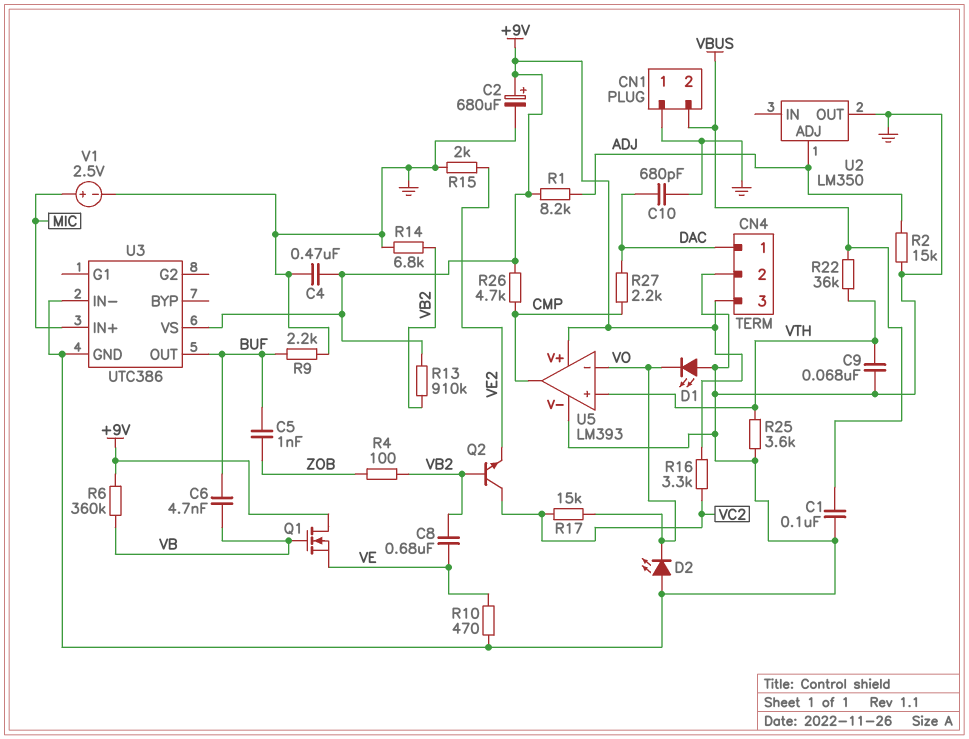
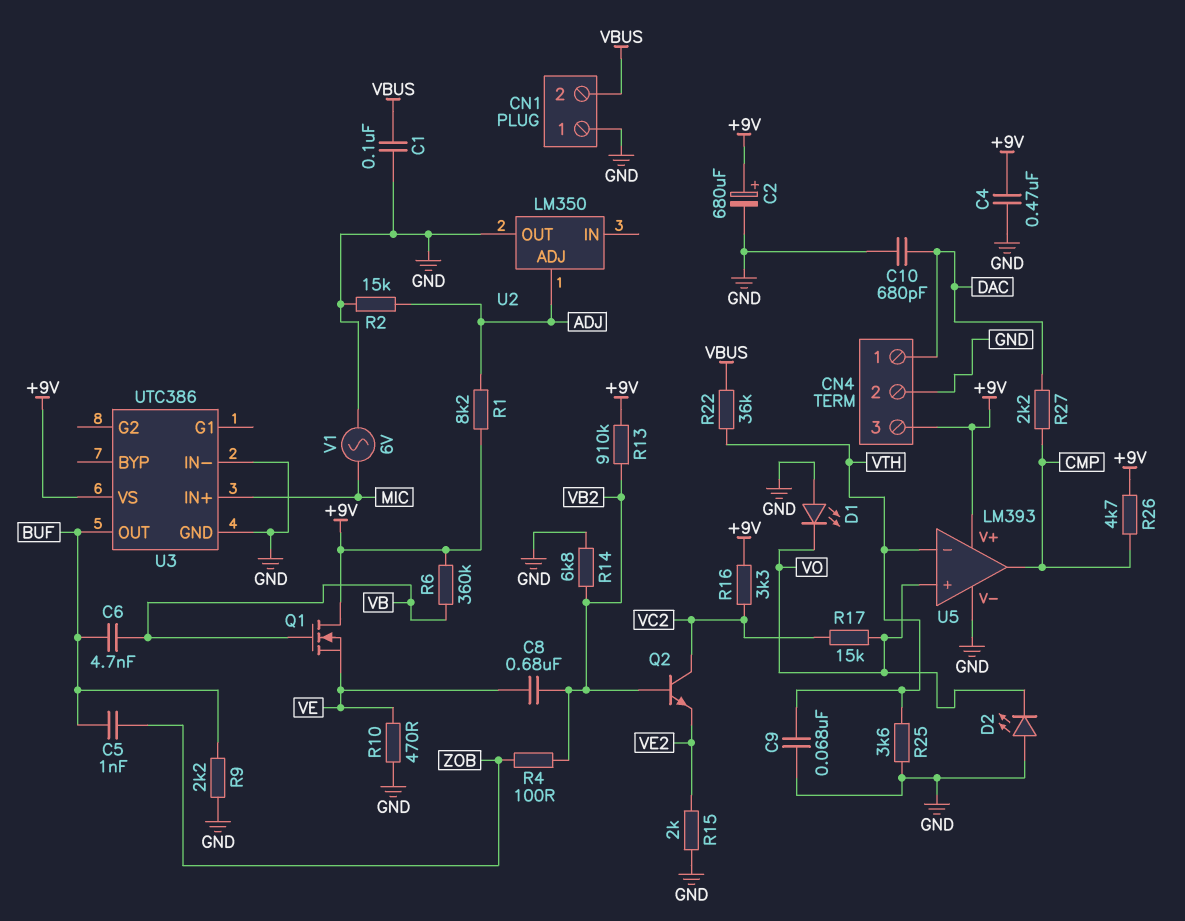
U5 pin in+: VTH -> VO
U5 pin in-: VO -> VTH
V1: 2.5V (plus MIC, minus GND) -> AC 6V (GND, MIC)

